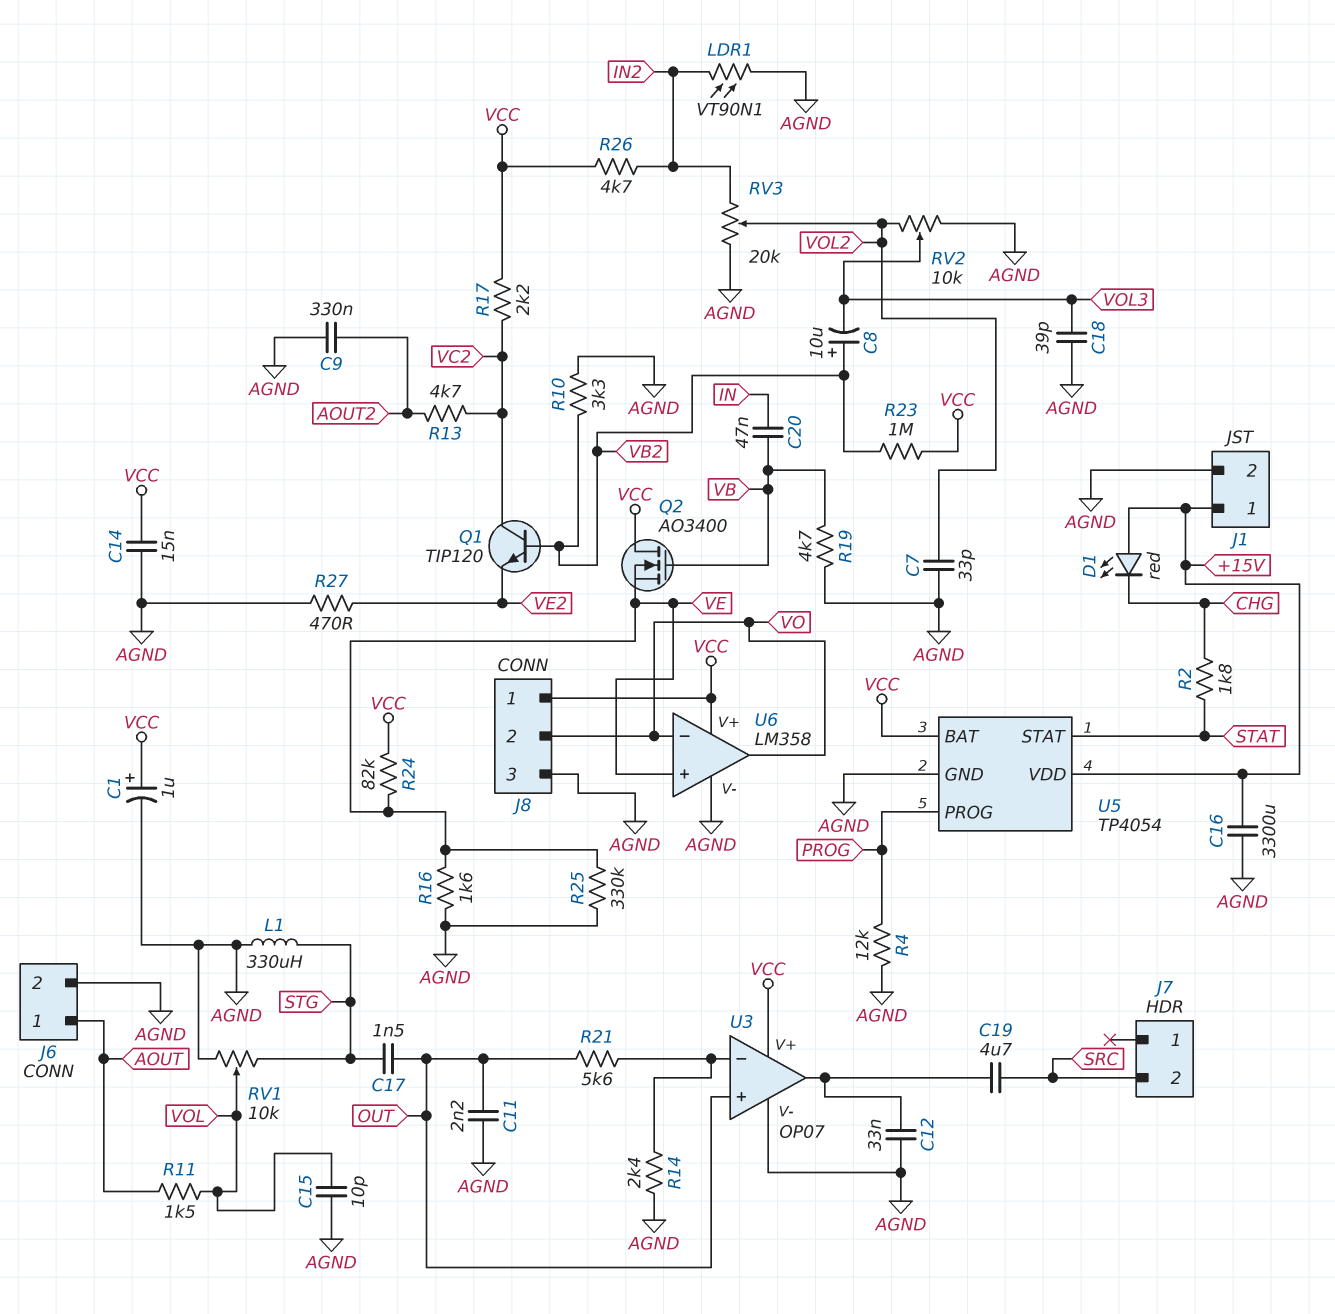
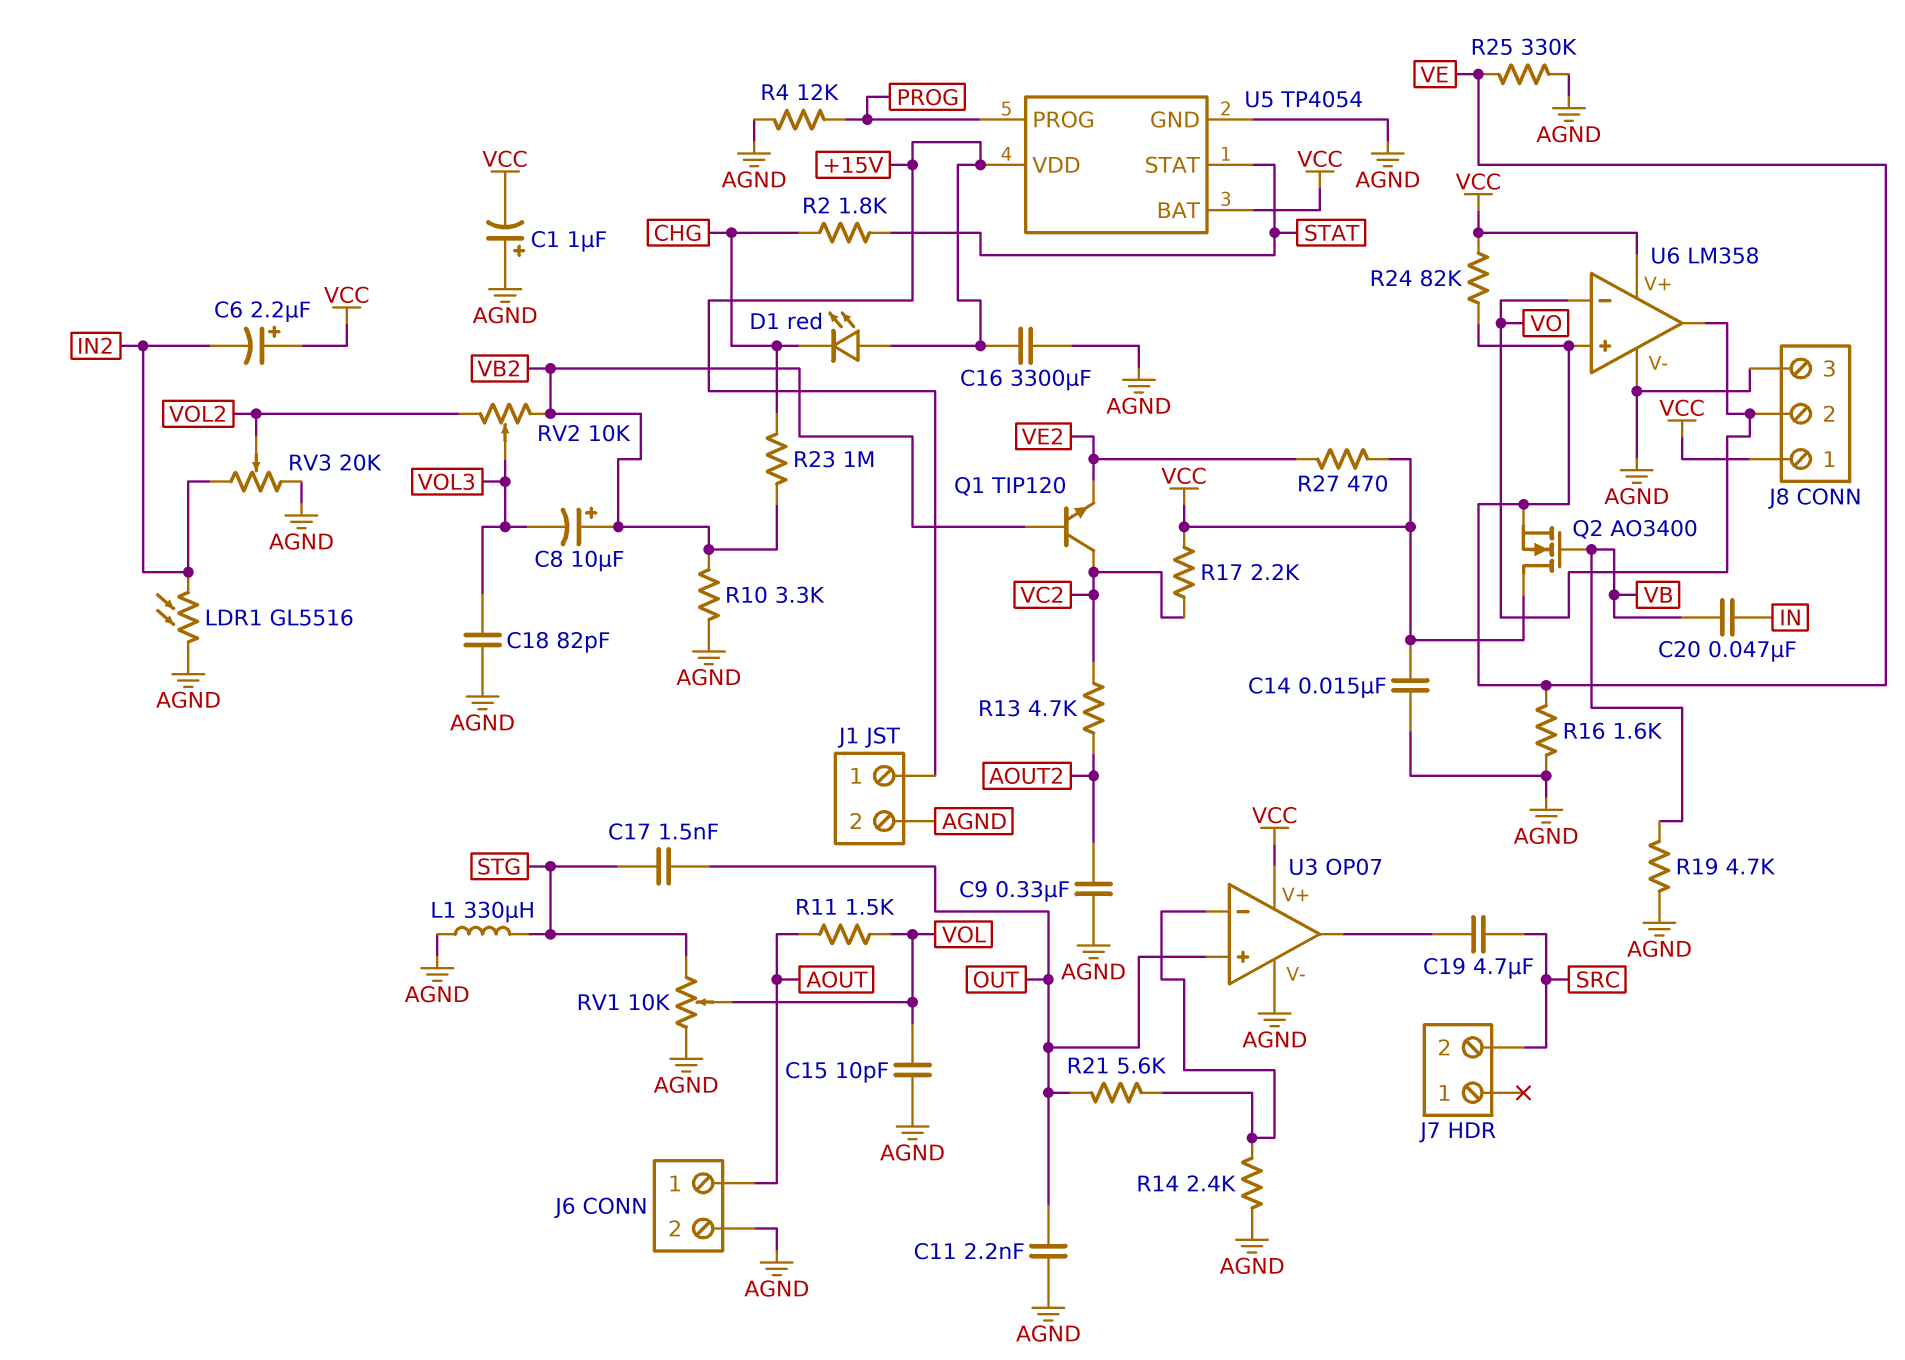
C1: 1uF (plus VCC, minus AGND) -> 1uF (plus AGND, minus VCC)
C6: none -> 2.2uF (plus VCC, minus IN2)
C7: 33pF (AGND, VOL2) -> none
C12: 33nF (AGND, U3/out) -> none
C18: 39pF (AGND, VOL3) -> 82pF (AGND, VOL3)
LDR1: VT90N1 (AGND, IN2) -> GL5516 (AGND, IN2)
R23: 1M (VB2, VCC) -> 1M (CHG, VB2)
R26: 4.7k (IN2, VCC) -> none
R27: 470 (AGND, VE2) -> 470 (VCC, VE2)
RV2: 10k (AGND, VOL2, wiper VOL3) -> 10k (VB2, VOL2, wiper VOL3)

